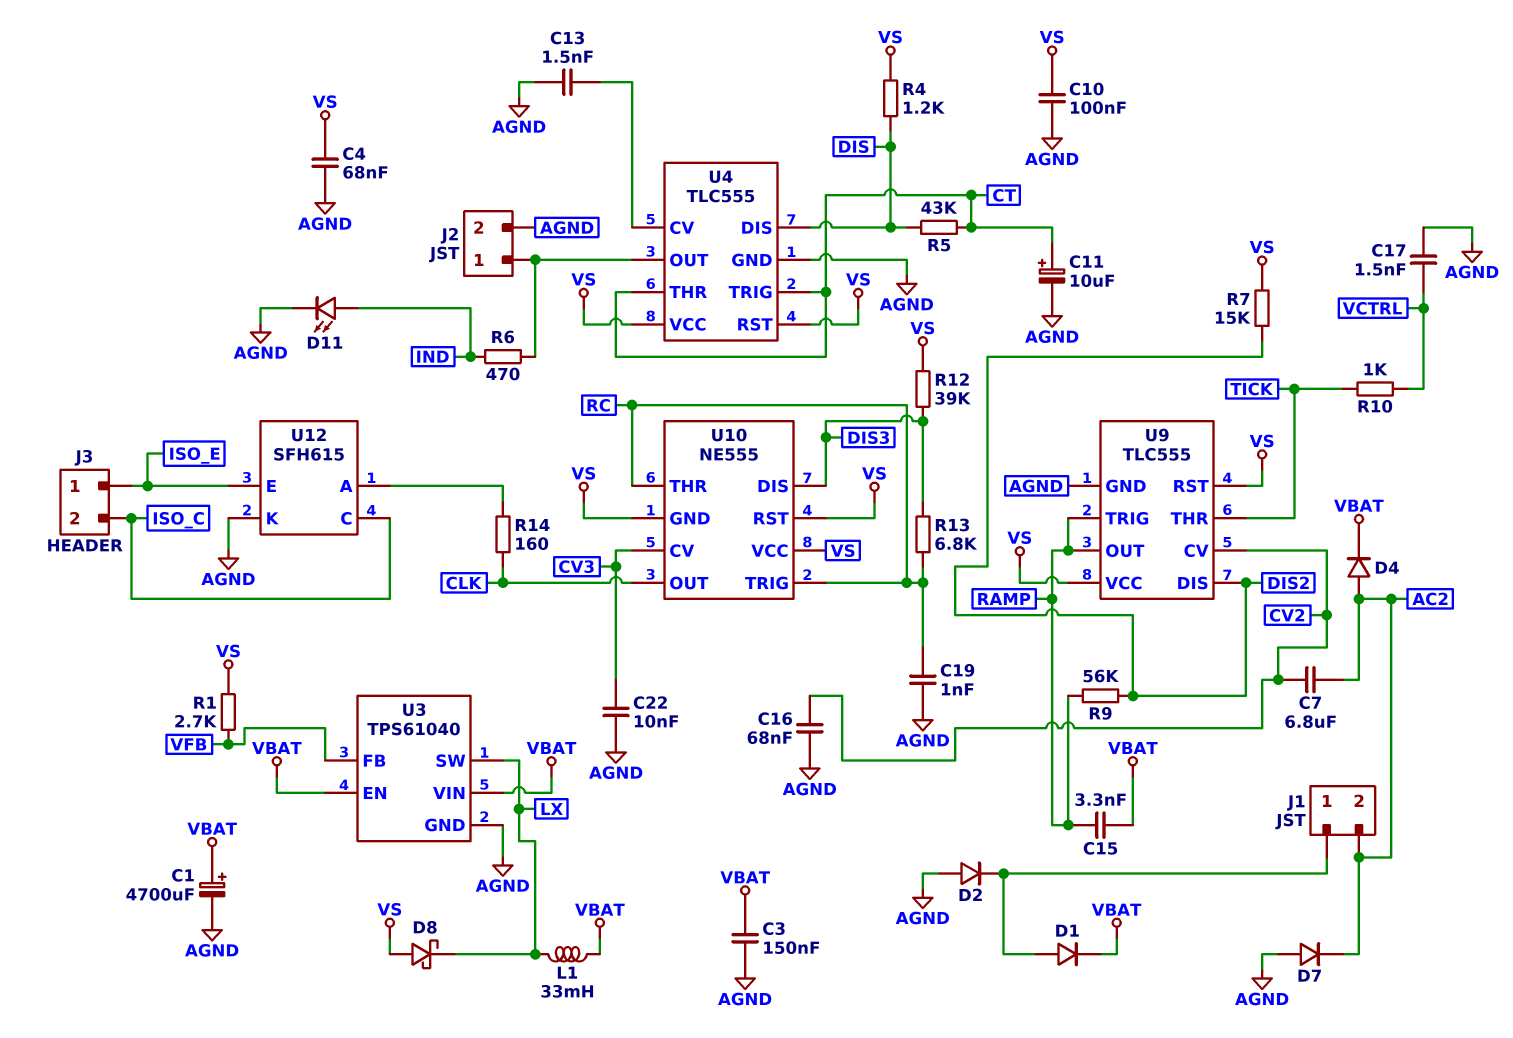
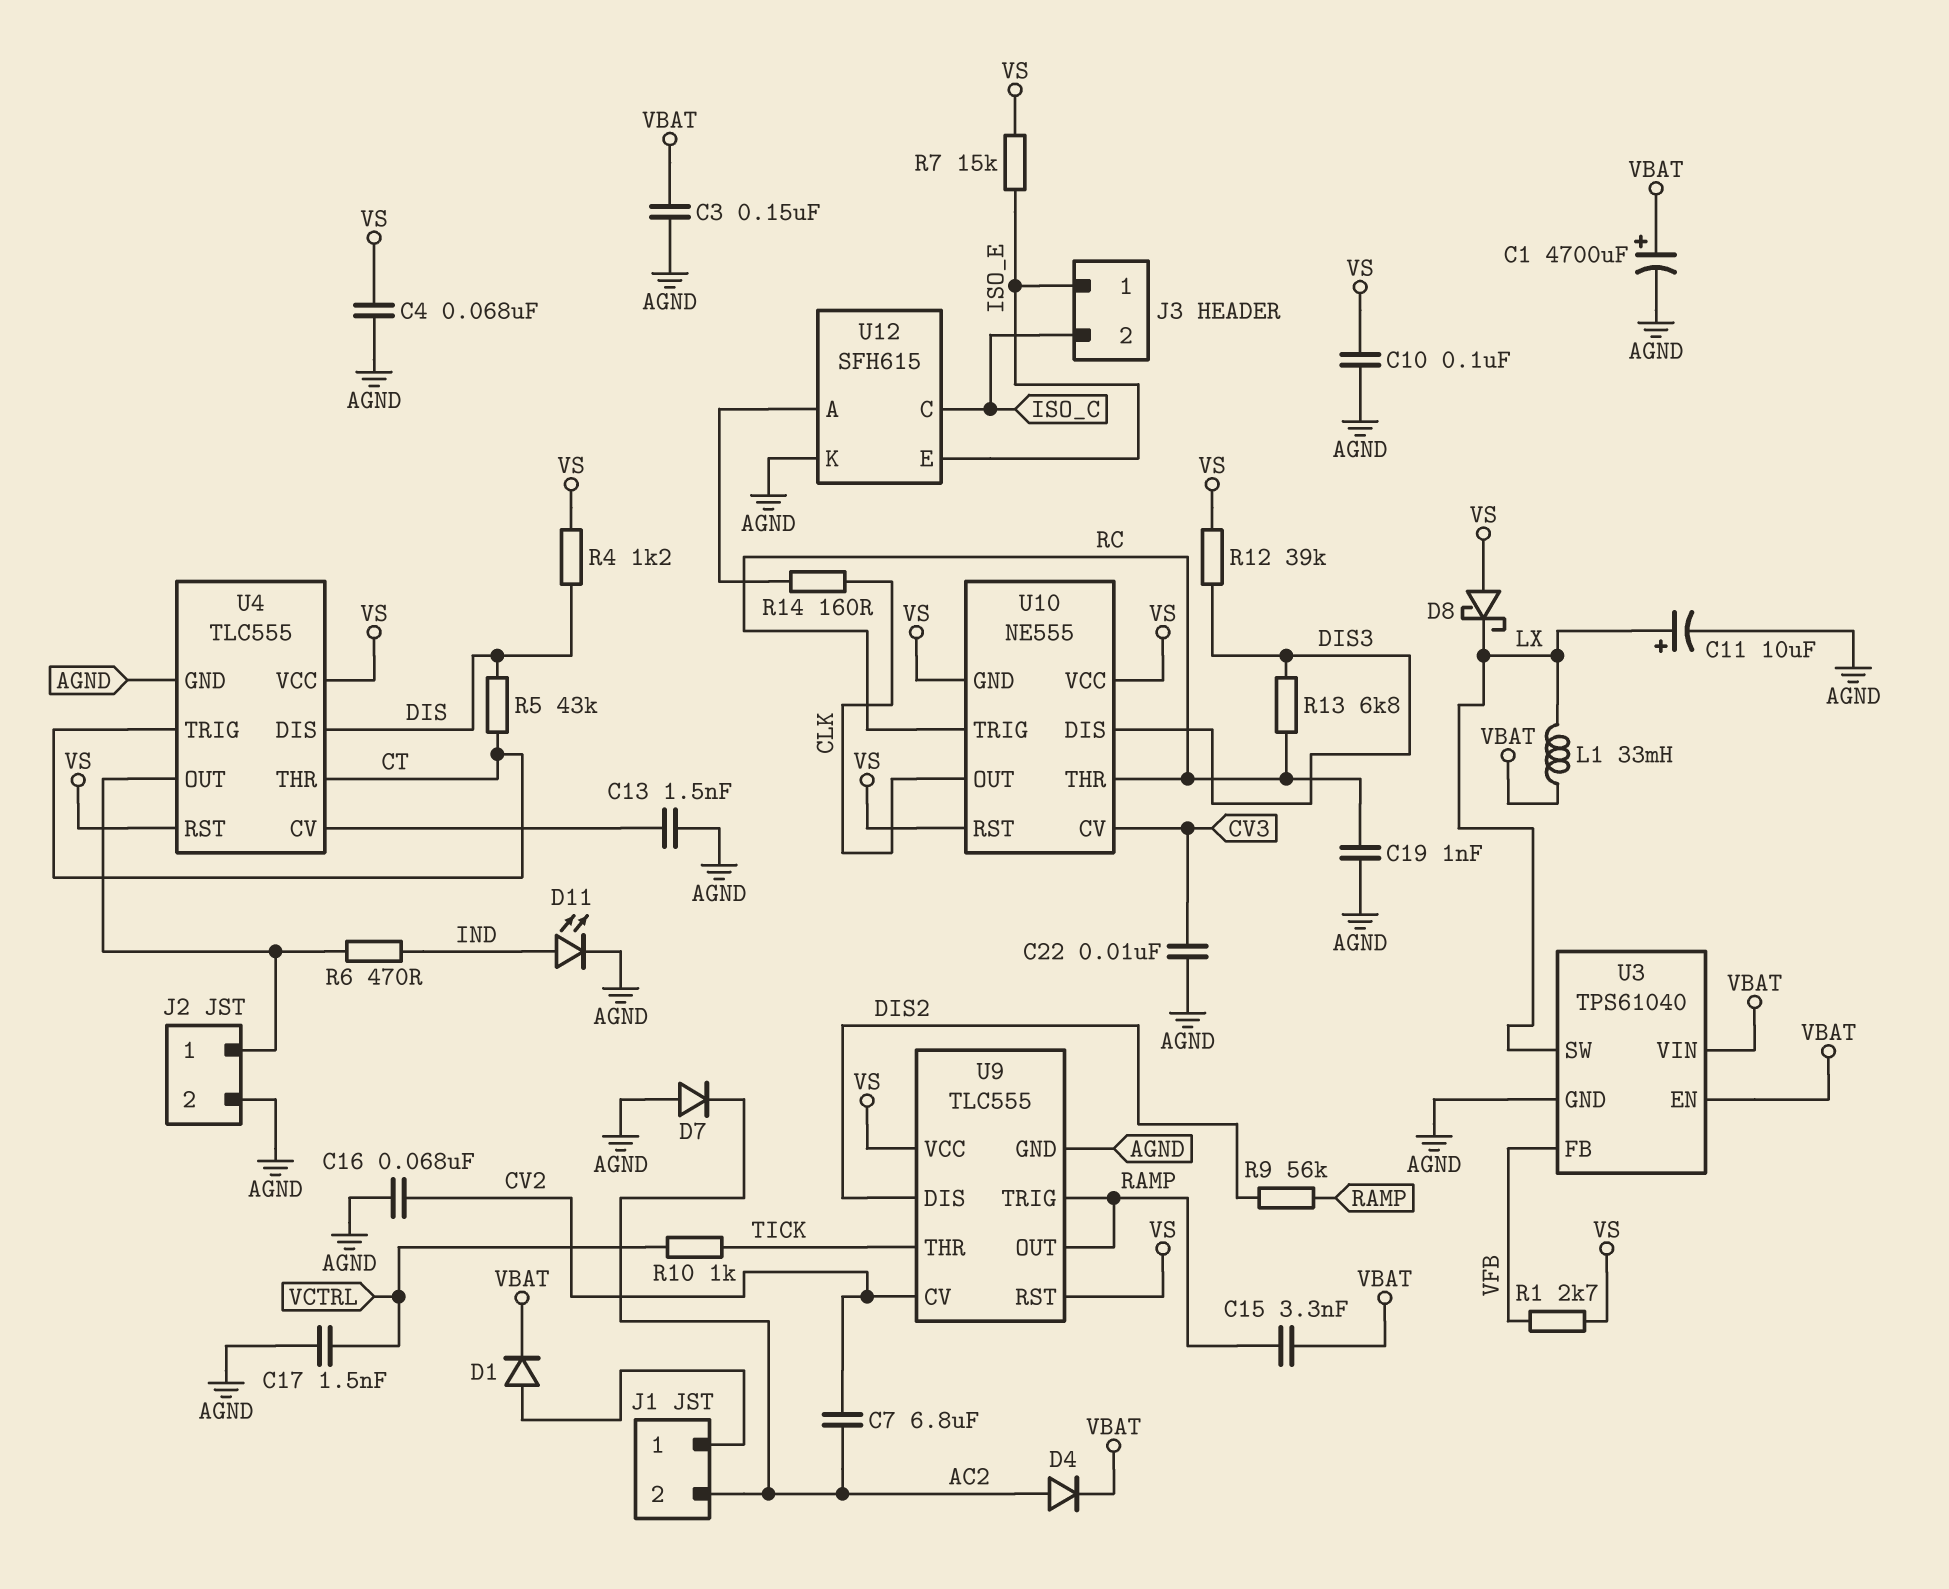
C11: 10uF (plus CT, minus AGND) -> 10uF (plus LX, minus AGND)
D2: diode (A AGND, K J1/1) -> none
R7: 15k (DIS2, VS) -> 15k (ISO_E, VS)

